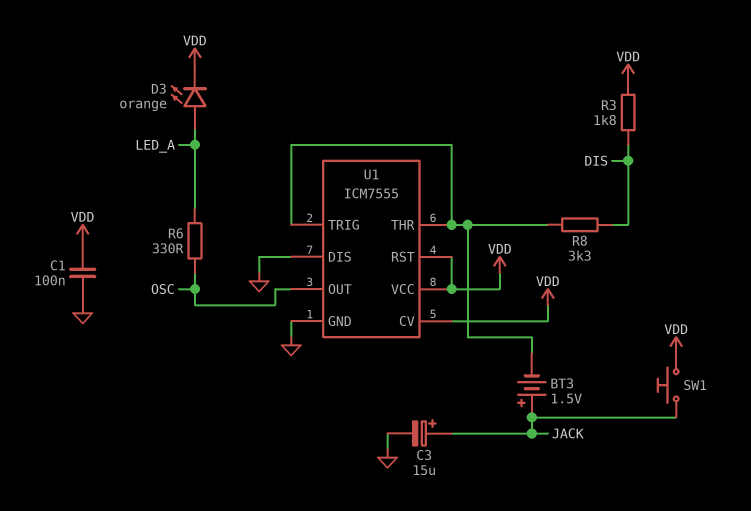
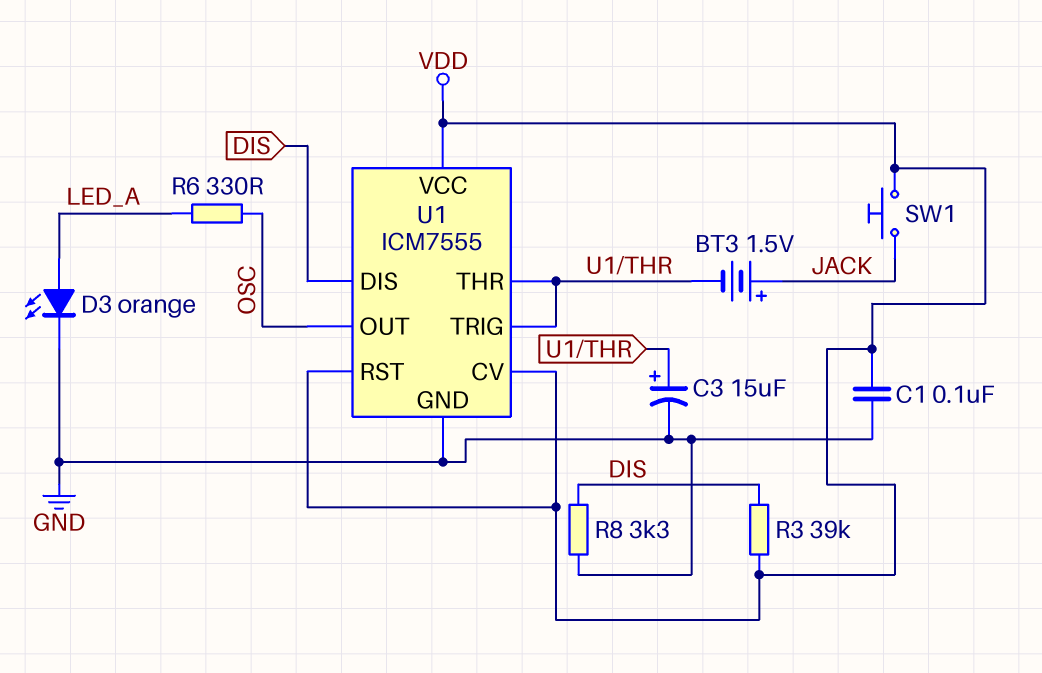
C3: 15uF (plus JACK, minus GND) -> 15uF (plus U1/THR, minus GND)
D3: LED orange (A LED_A, K VDD) -> LED orange (A LED_A, K GND)
R3: 1.8k (DIS, VDD) -> 39k (DIS, VDD)
R8: 3.3k (DIS, U1/THR) -> 3.3k (DIS, GND)
U1 pin DIS: GND -> DIS

